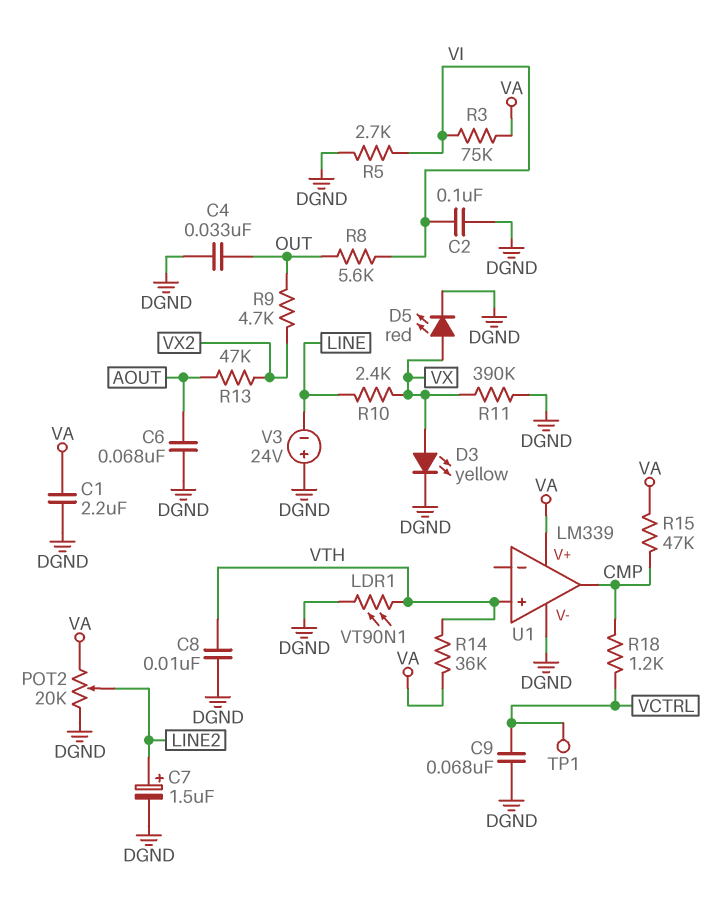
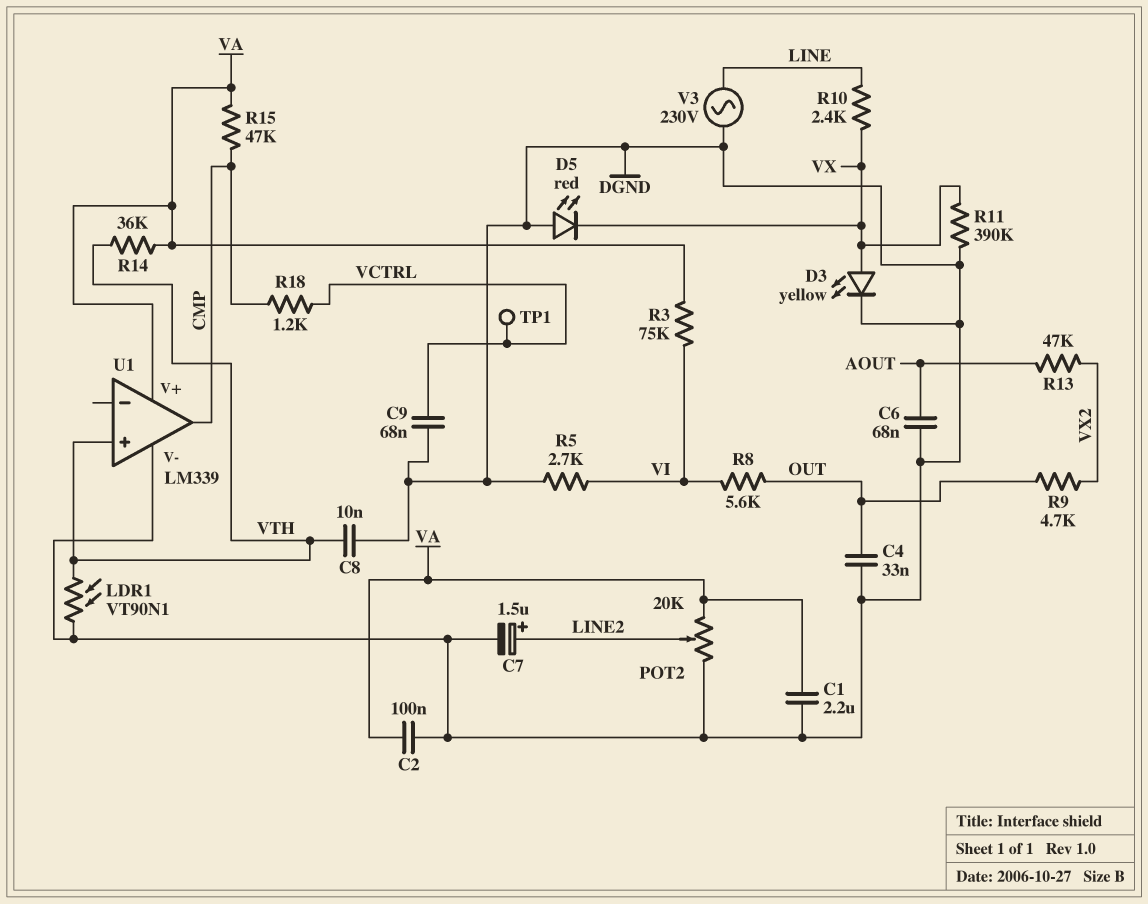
C2: 100nF (DGND, VI) -> 100nF (DGND, VA)
D5: LED red (A VX, K DGND) -> LED red (A DGND, K VX)
V3: 24V (plus DGND, minus LINE) -> AC 230V (DGND, LINE)

